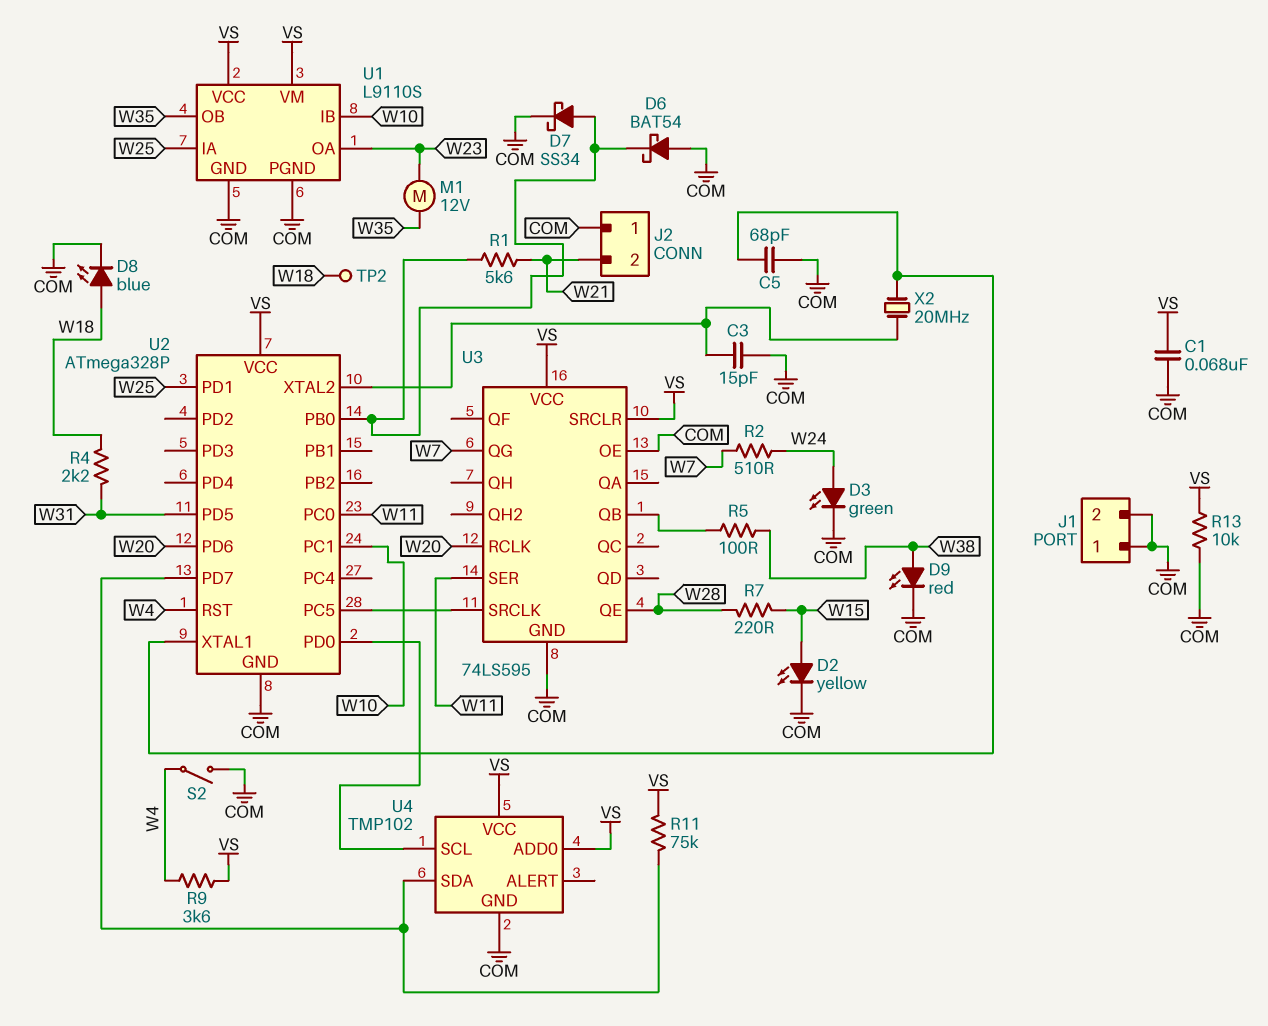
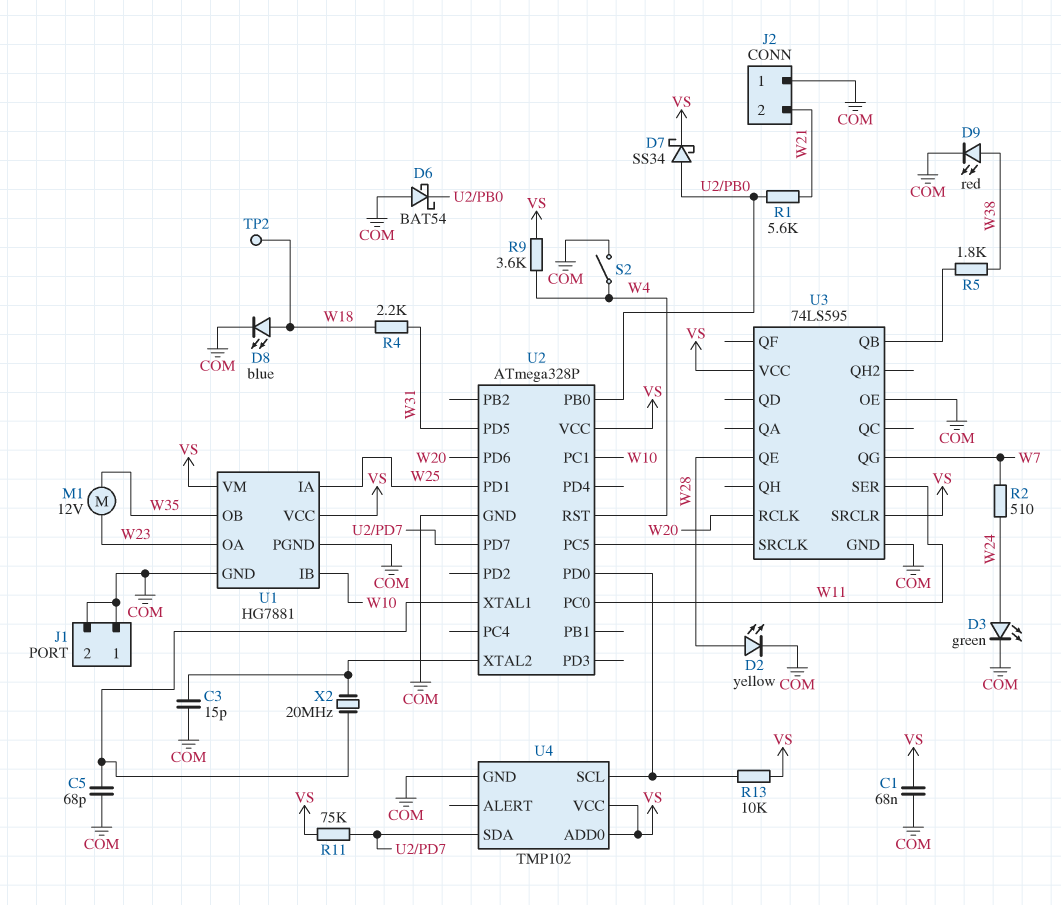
D2: LED yellow (A W15, K COM) -> LED yellow (A W28, K COM)
D7: schottky SS34 (A U2/PB0, K COM) -> schottky SS34 (A U2/PB0, K VS)
R5: 100 (U3/QB, W38) -> 1.8k (U3/QB, W38)
R7: 220 (W15, W28) -> none
R13: 10k (COM, VS) -> 10k (U2/PD0, VS)
U1: L9110S -> HG7881

